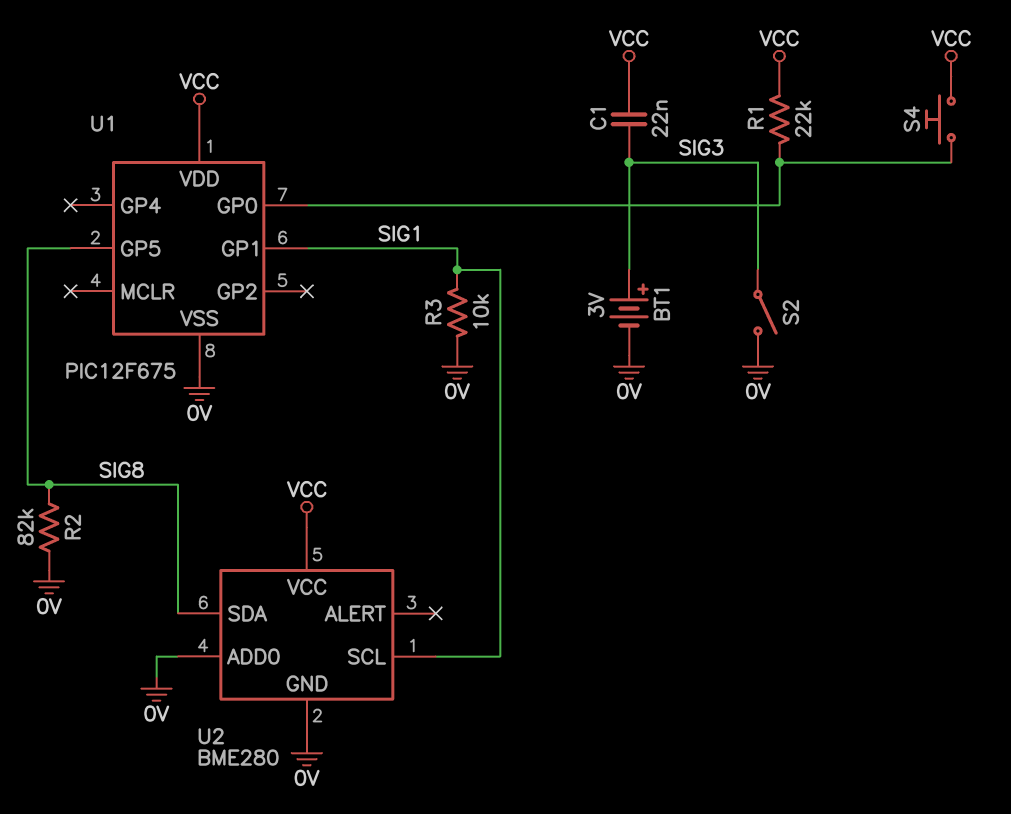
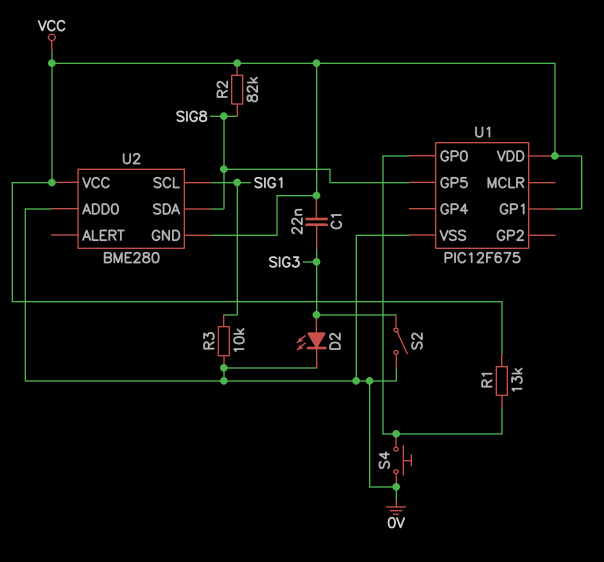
BT1: 3V (plus SIG3, minus 0V) -> none
D2: none -> LED (A SIG3, K 0V)
R1: 22k (U1/GP0, VCC) -> 13k (U1/GP0, VCC)
R2: 82k (0V, SIG8) -> 82k (SIG8, VCC)
S4: button (U1/GP0, VCC) -> button (0V, U1/GP0)
U1 pin GP1: SIG1 -> VCC
U2 pin GND: 0V -> VCC

